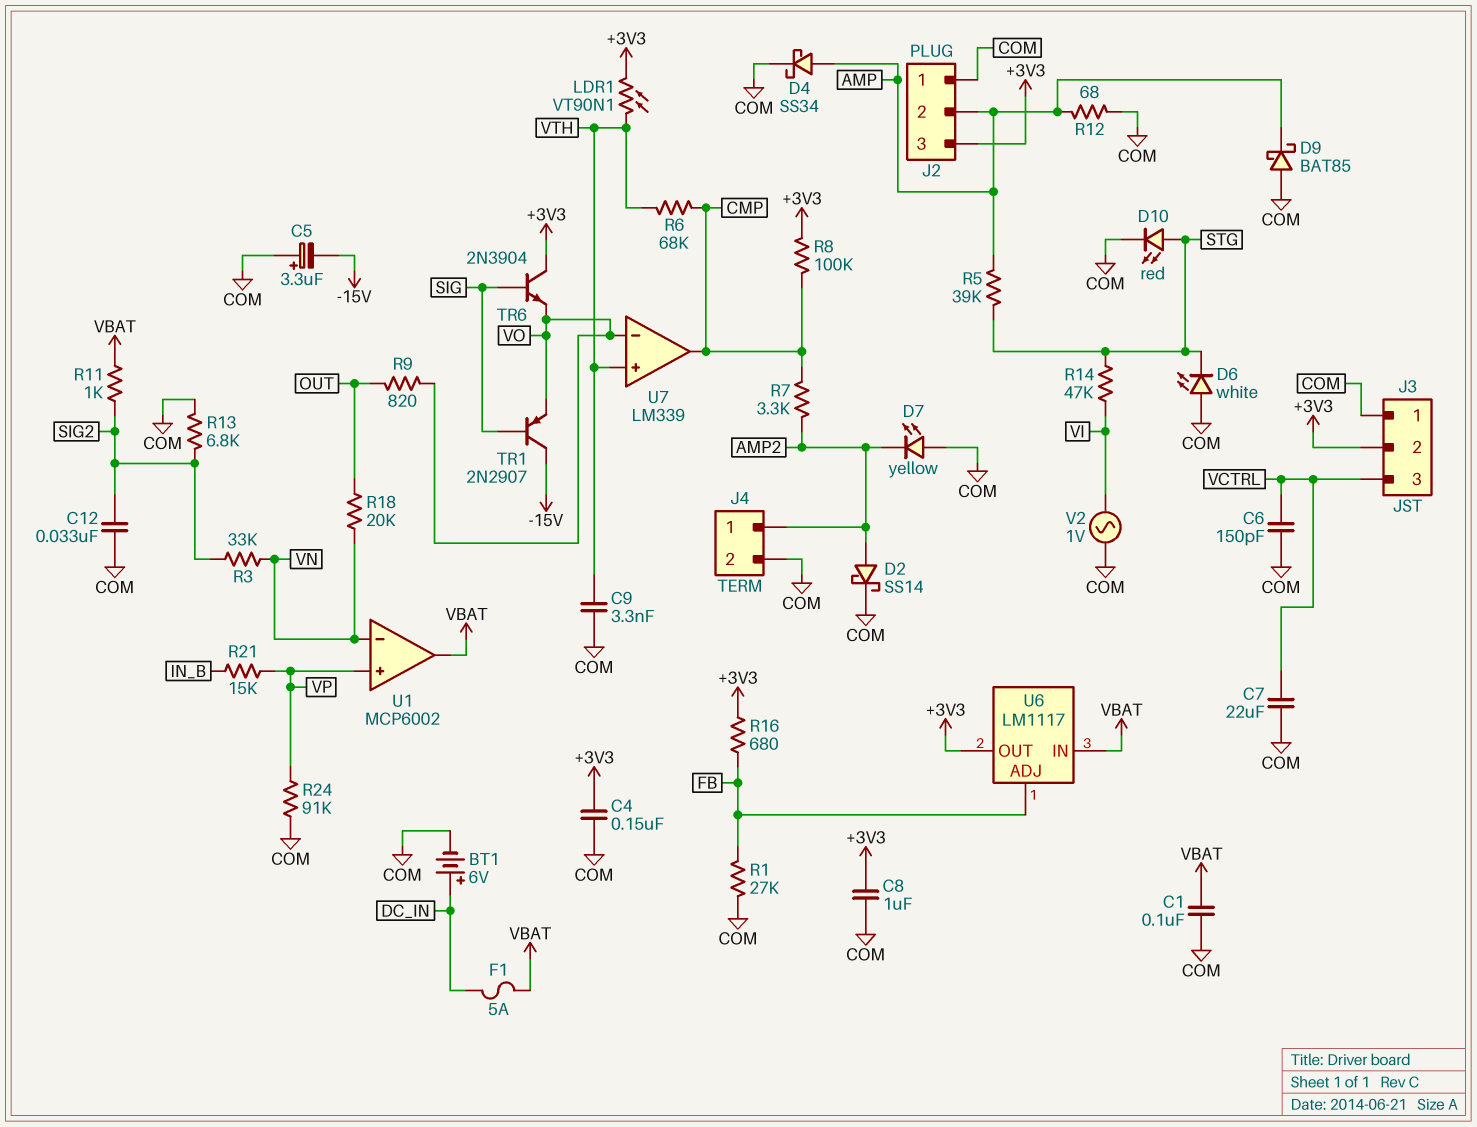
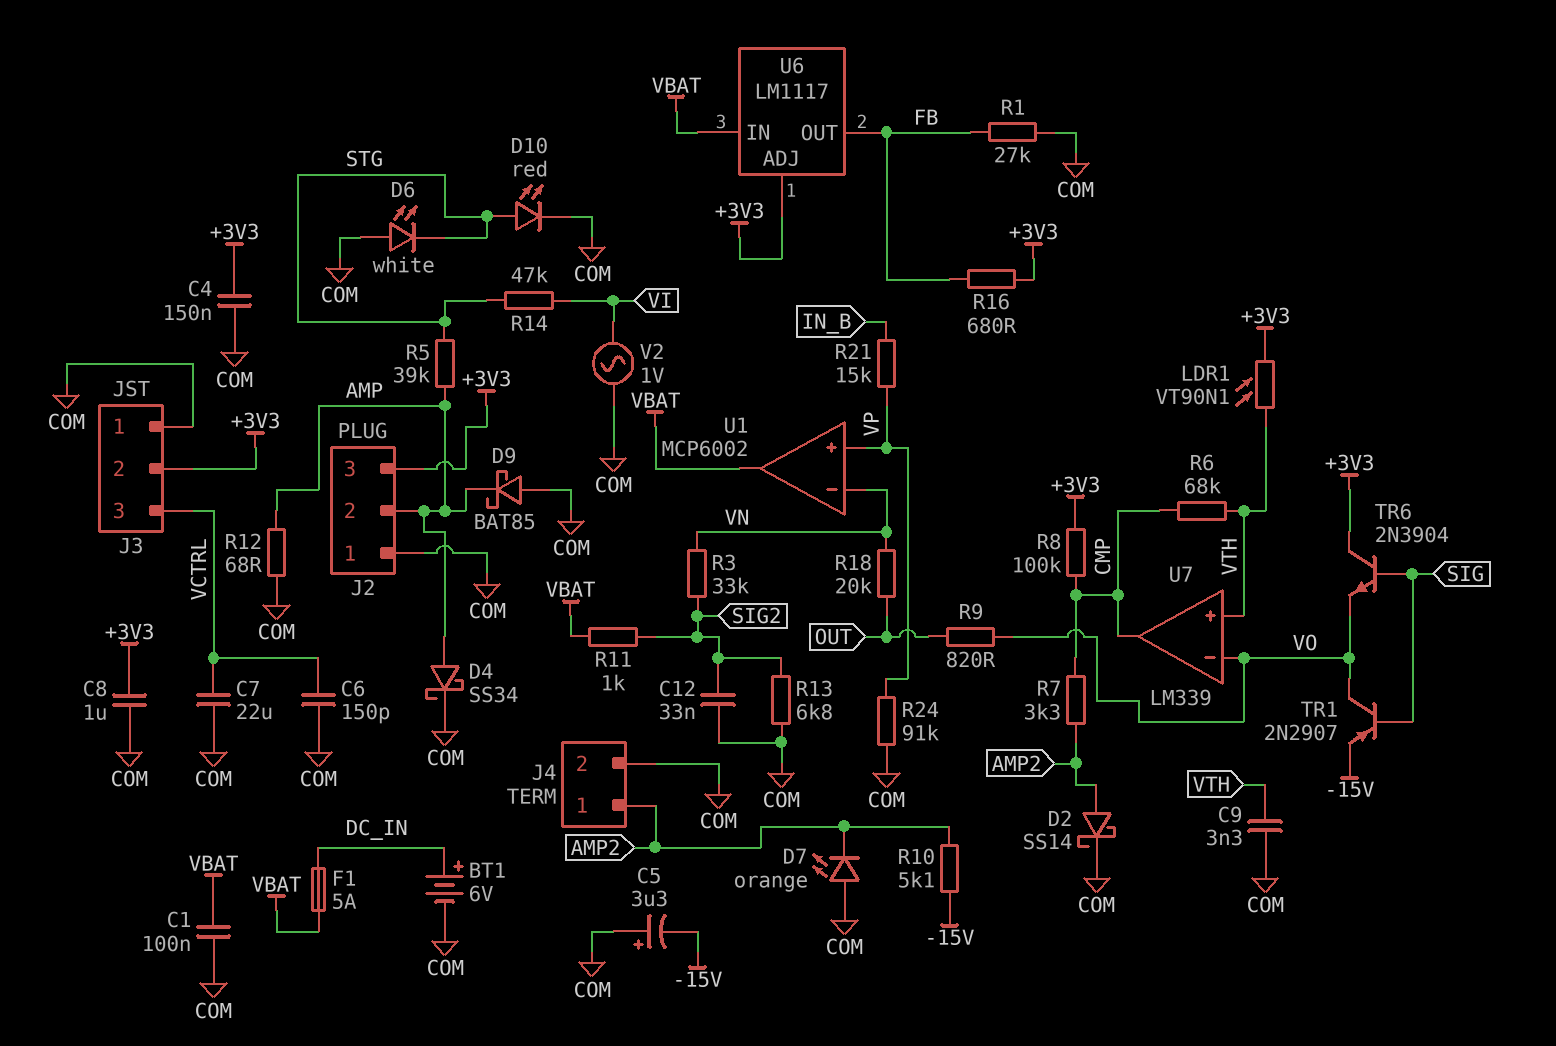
D7: LED yellow (A COM, K AMP2) -> LED orange (A COM, K AMP2)
R10: none -> 5.1k (-15V, AMP2)
TR1: PNP 2N2907 (B SIG, C -15V, E VO) -> PNP 2N2907 (B SIG, C VO, E -15V)
U6 pin ADJ: FB -> +3V3
U6 pin OUT: +3V3 -> FB

